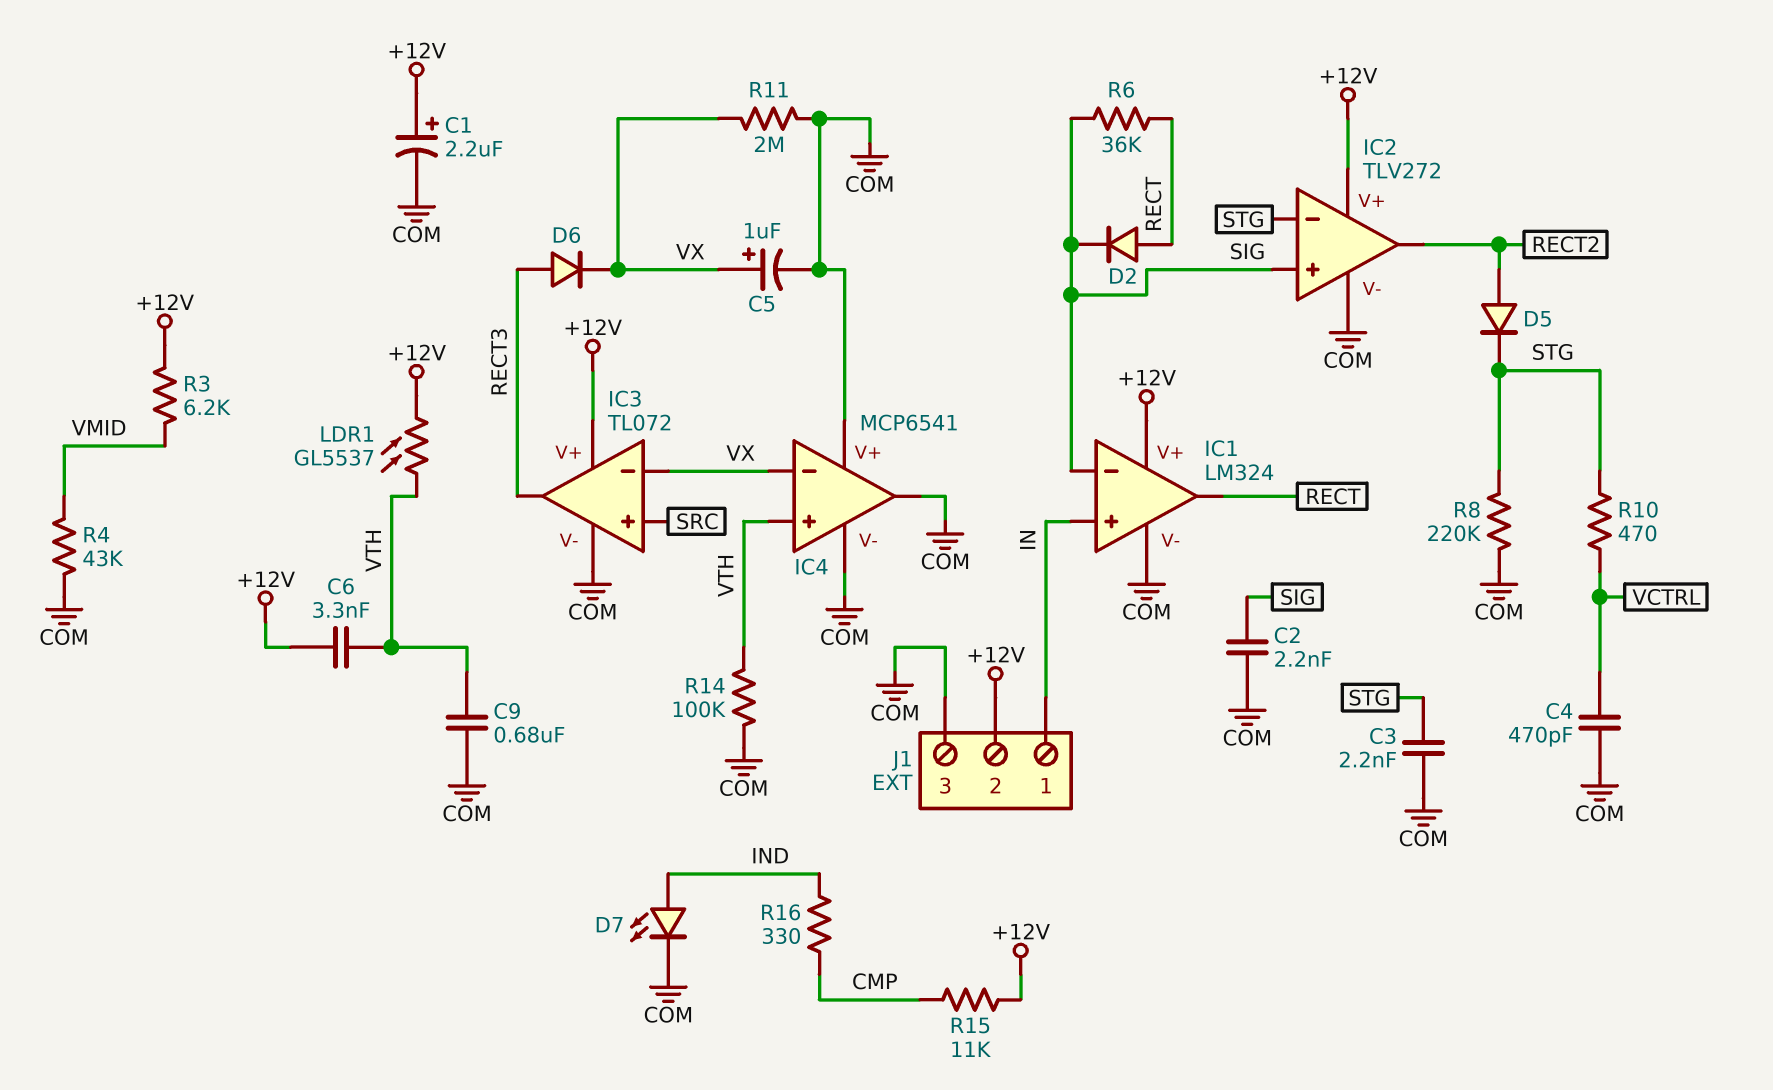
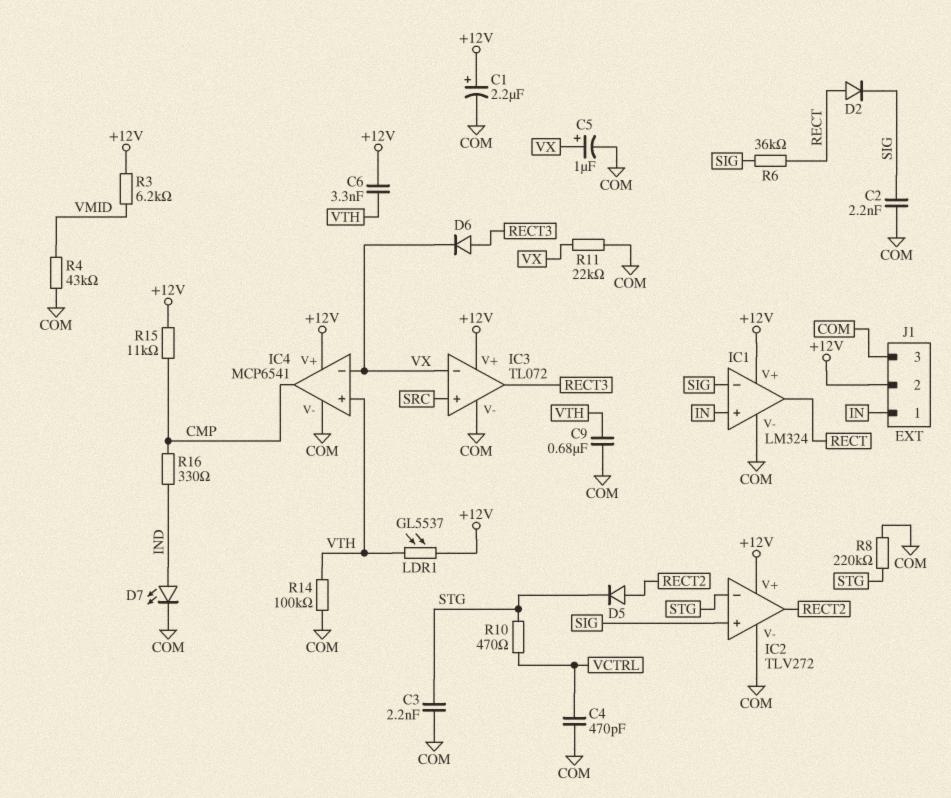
IC4 pin V+: COM -> +12V
IC4 pin out: COM -> CMP
R11: 2M (COM, VX) -> 22k (COM, VX)

